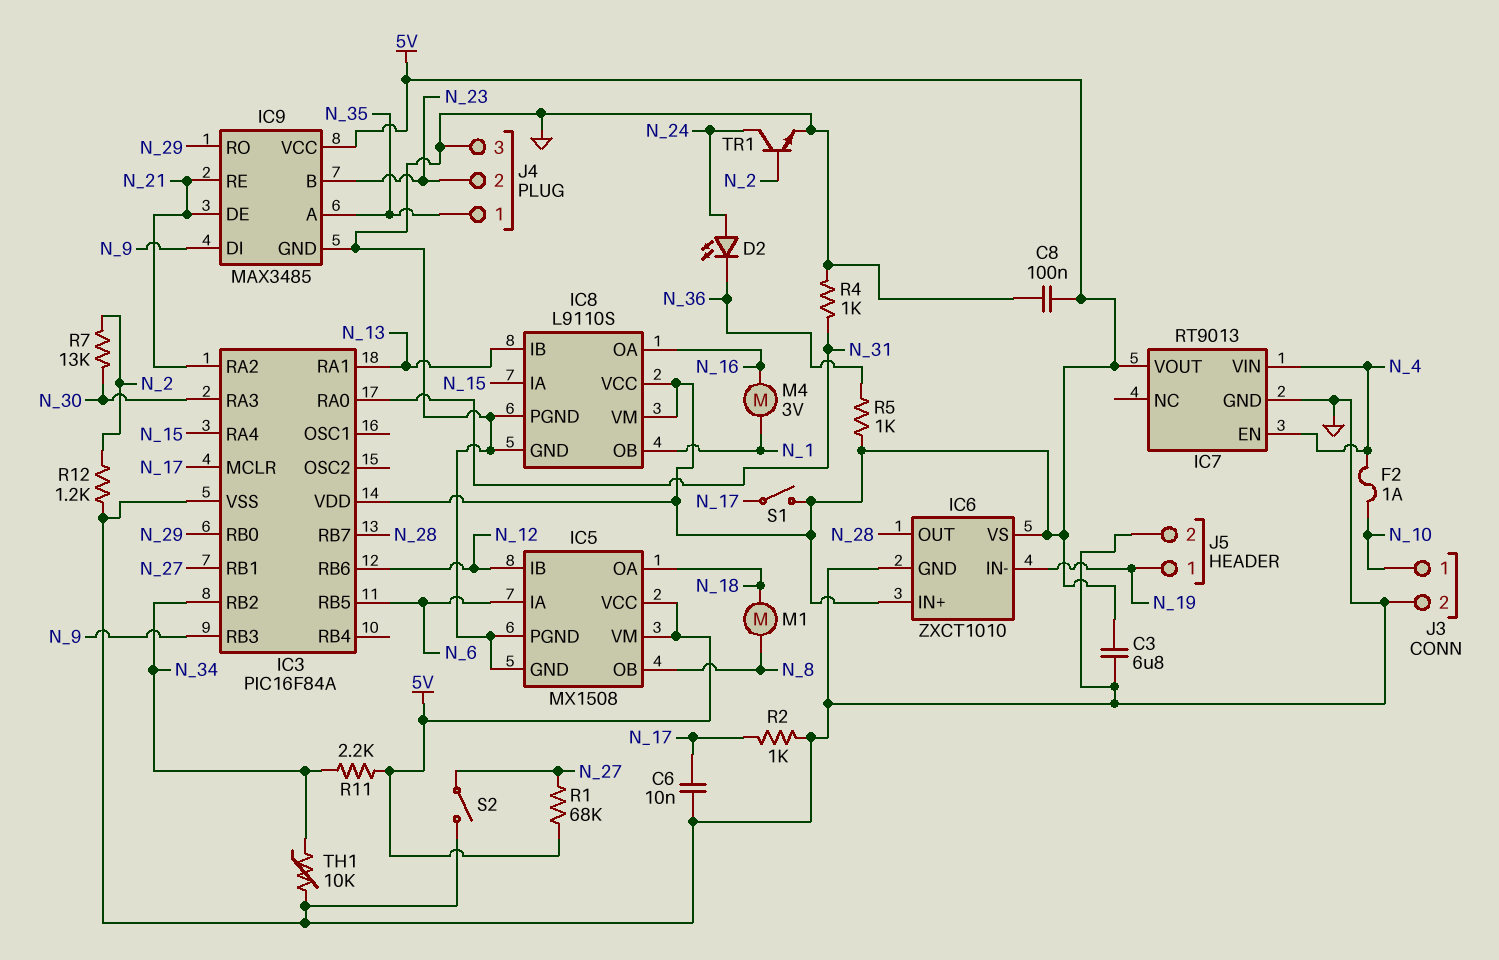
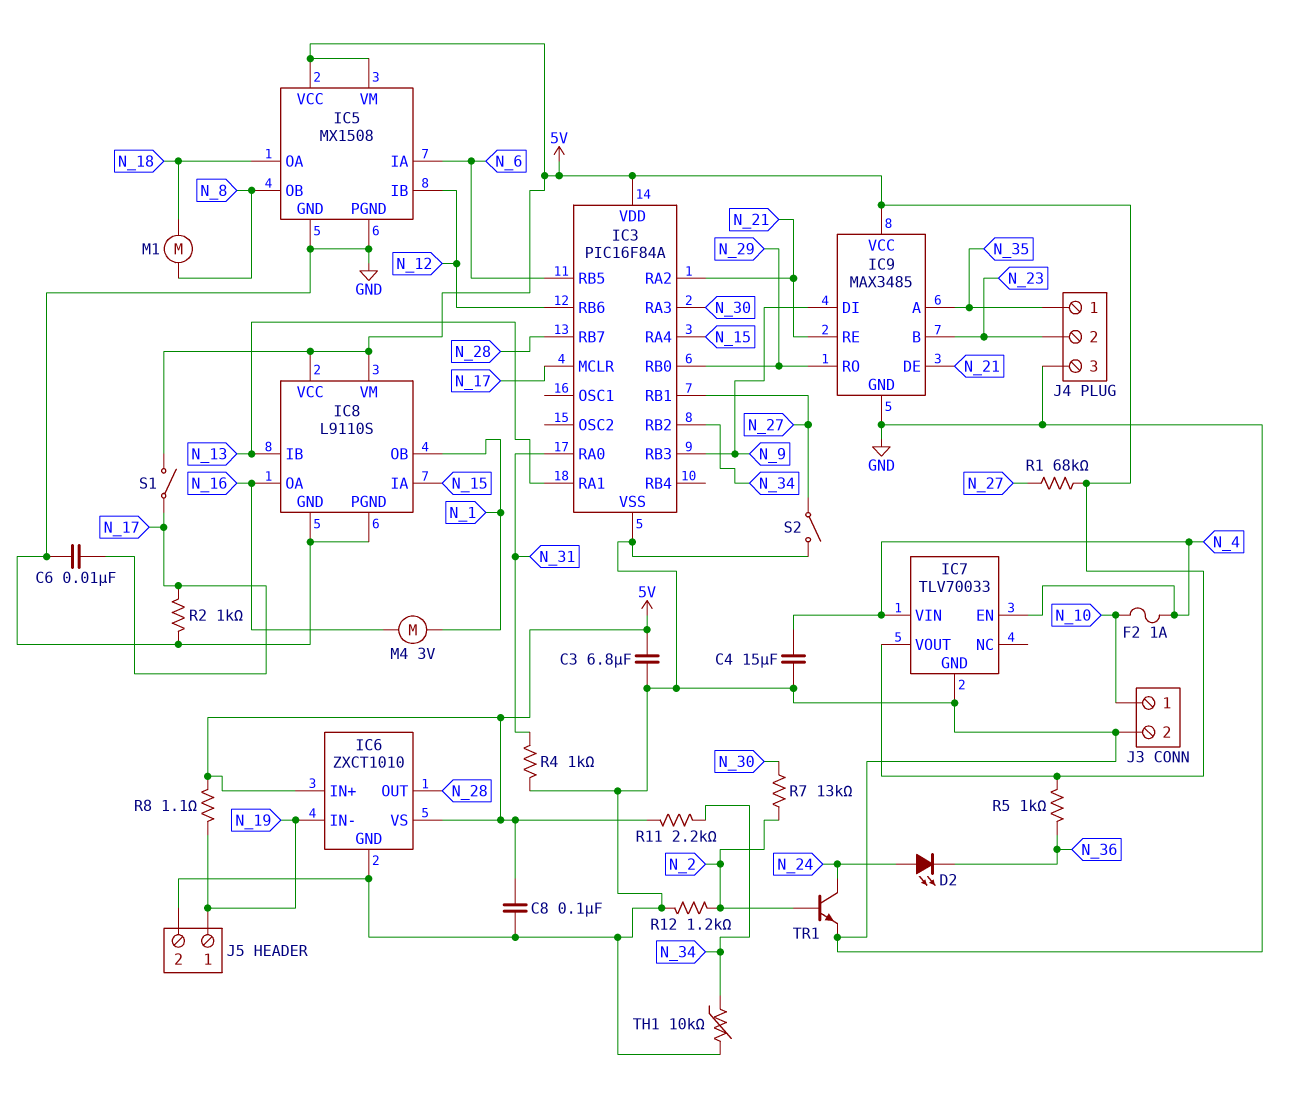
C4: none -> 15uF (GND, N_4)
IC7: RT9013 -> TLV70033
R8: none -> 1.1 (5V, N_19)

